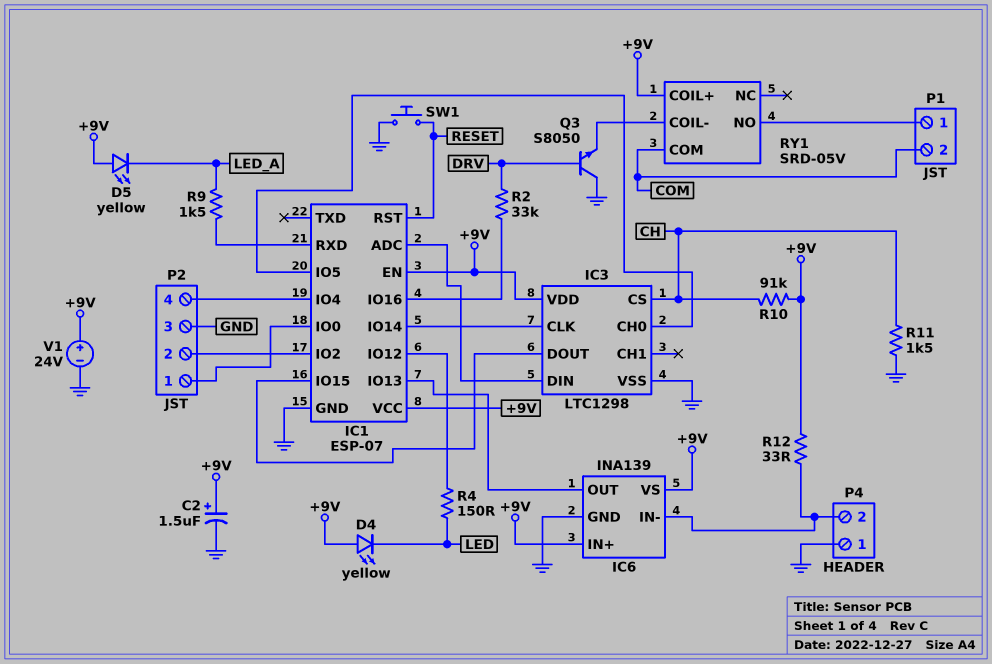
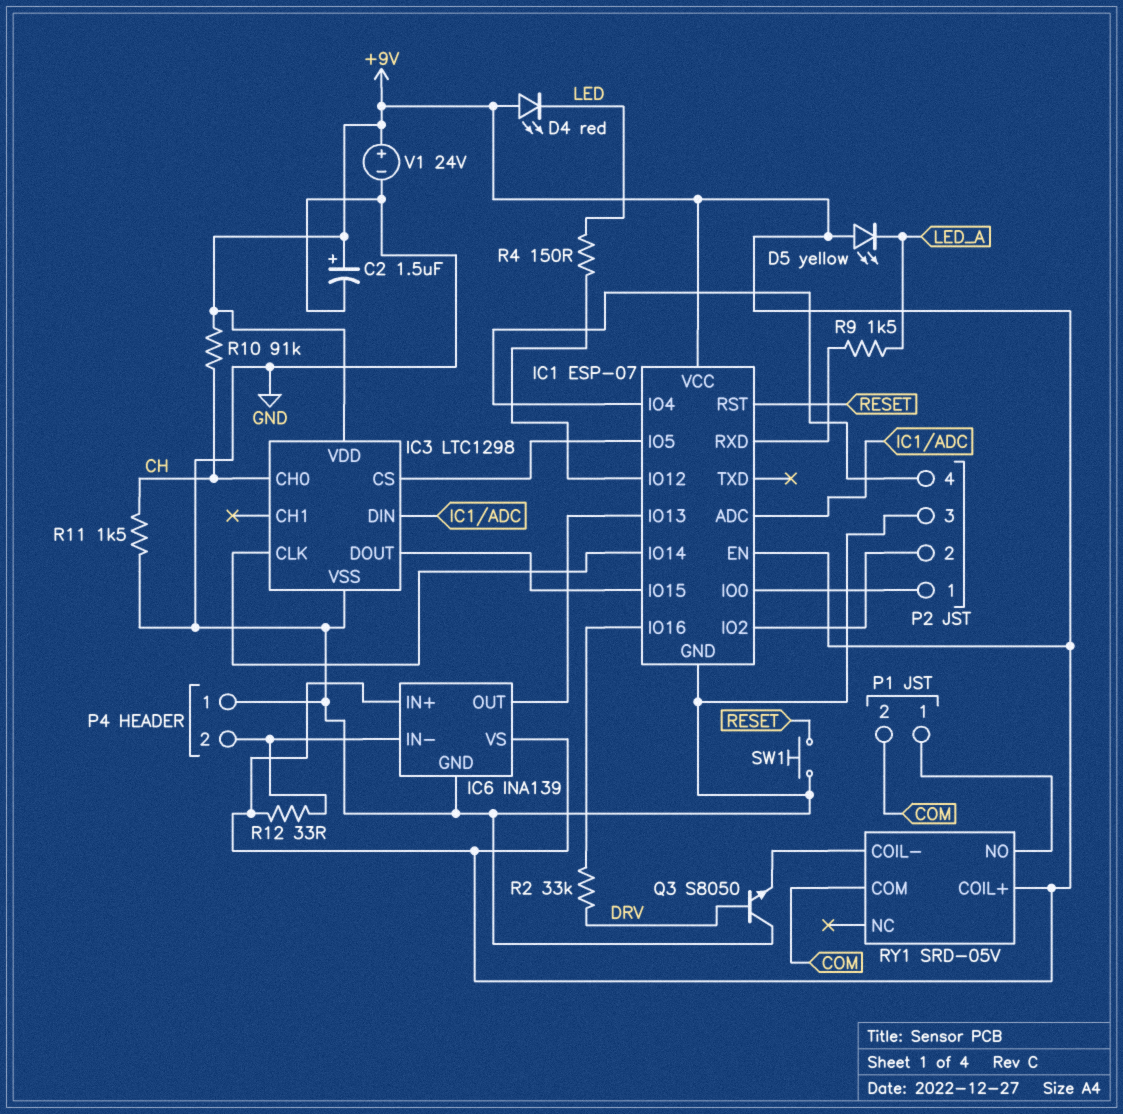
D4: LED yellow (A +9V, K LED) -> LED red (A +9V, K LED)
IC3 pin CH0: IC1/IO5 -> CH
IC3 pin CS: CH -> IC1/IO5

